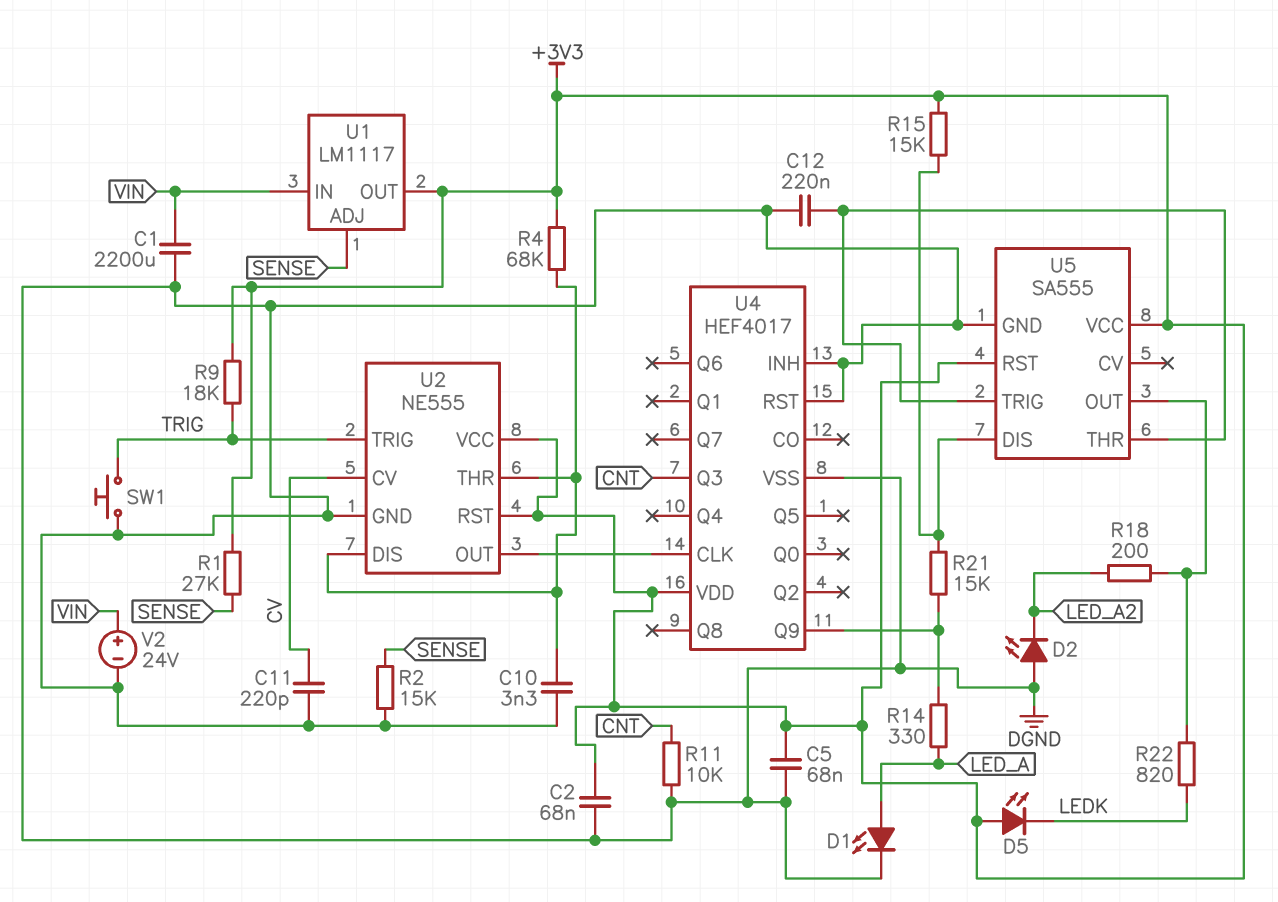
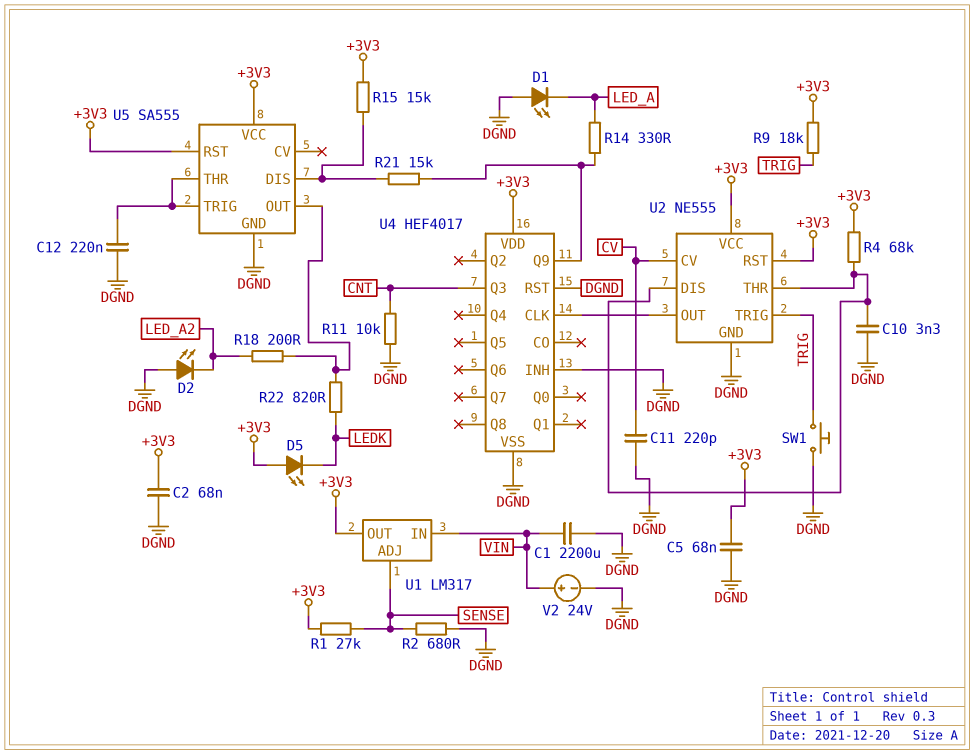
D1: LED (A LED_A, K DGND) -> LED (A DGND, K LED_A)
R2: 15k (DGND, SENSE) -> 680 (DGND, SENSE)
U1: LM1117 -> LM317

